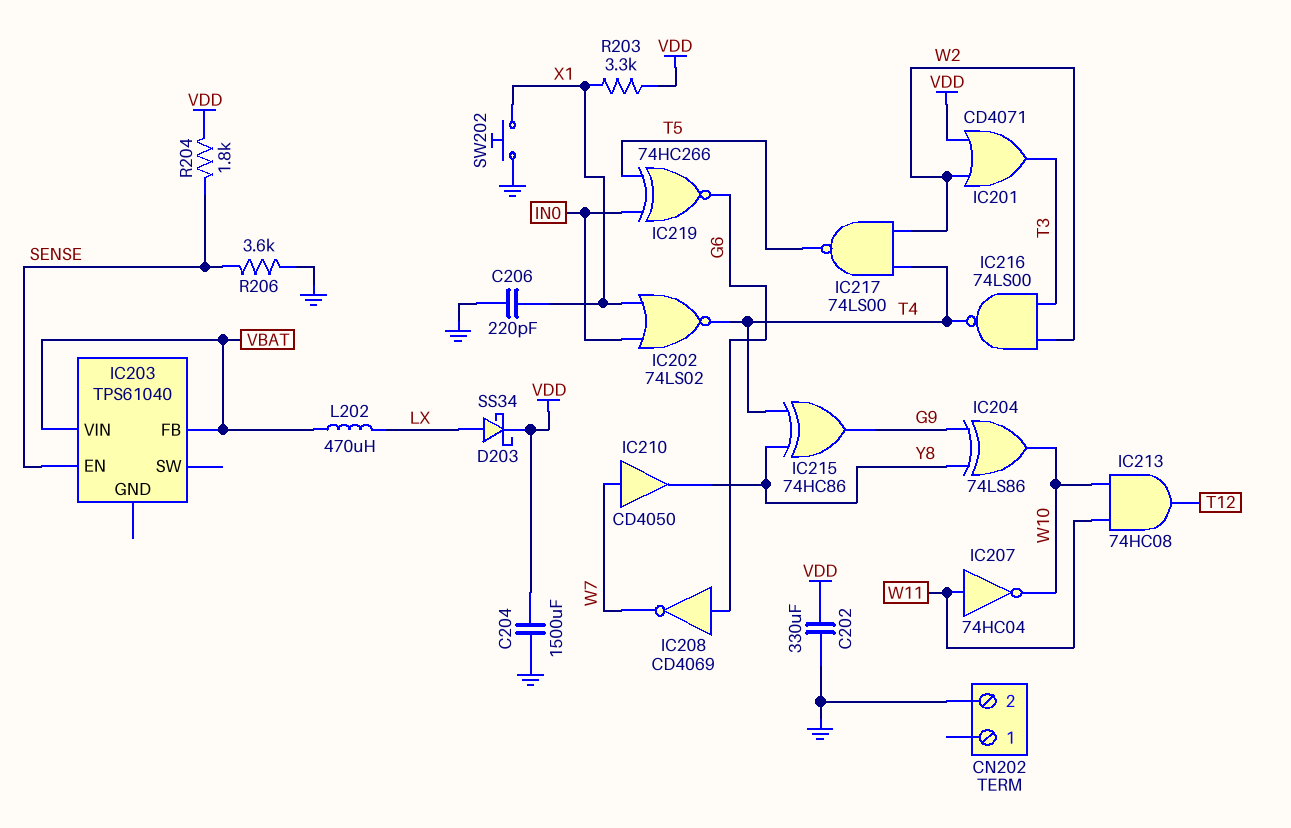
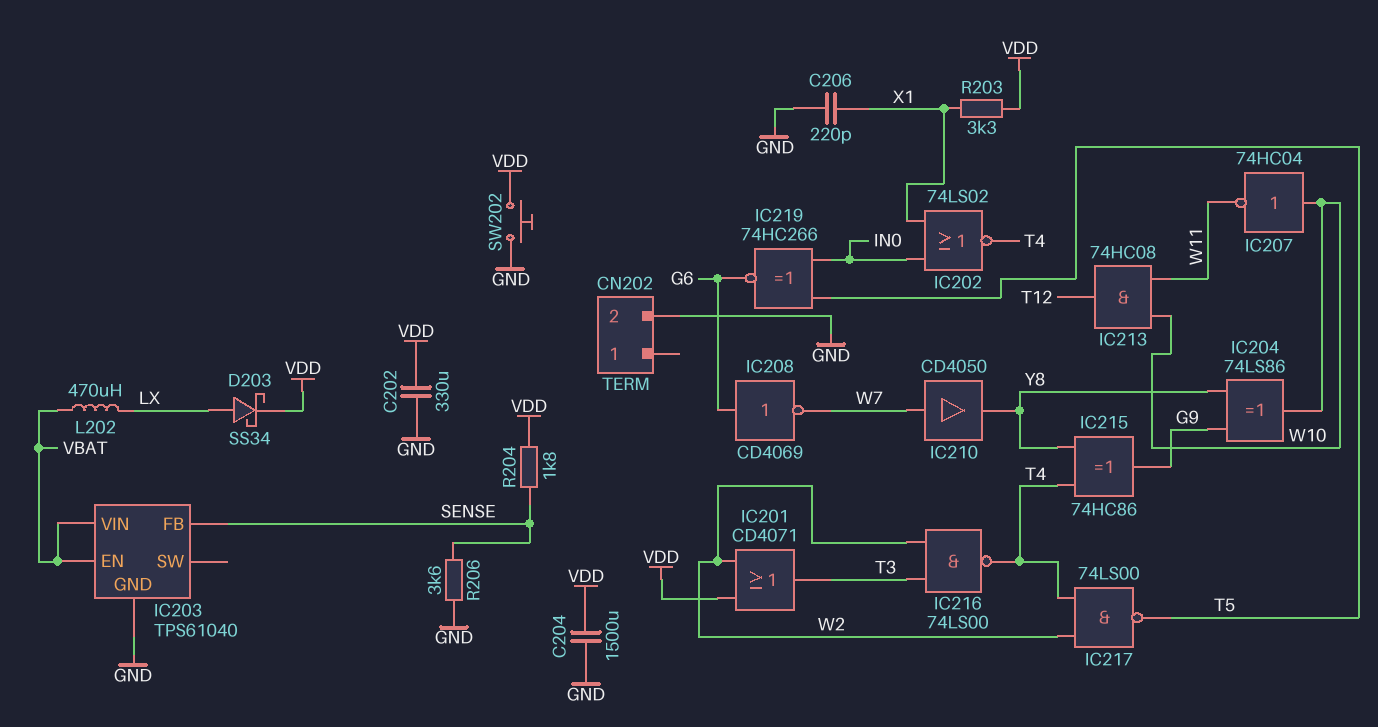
IC203 pin EN: SENSE -> VBAT
IC203 pin FB: VBAT -> SENSE
IC203 pin GND: none -> GND
IC207: NOT 74HC04 (in W11, out W10) -> NOT 74HC04 (in W10, out W11)
SW202: button (GND, X1) -> button (GND, VDD)

